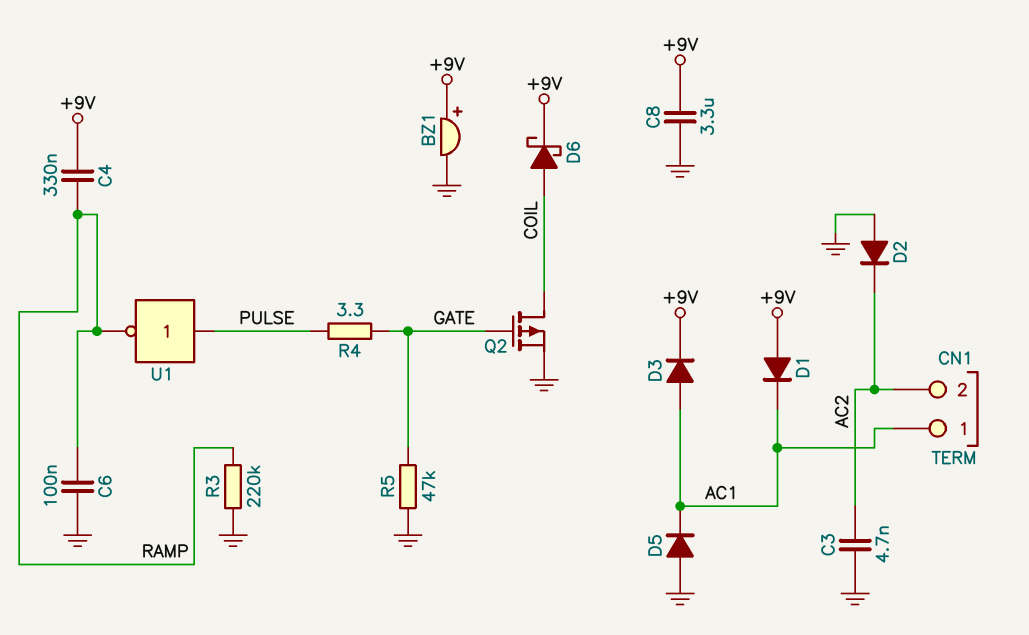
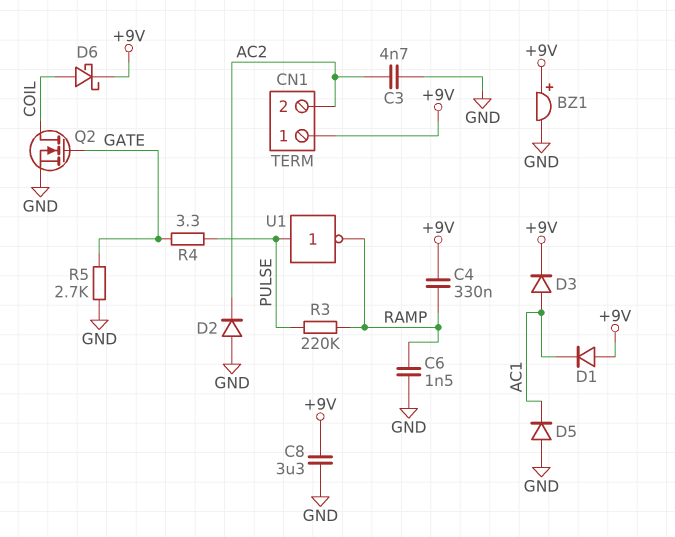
C6: 100nF (GND, RAMP) -> 1.5nF (GND, RAMP)
CN1 pin 1: AC1 -> +9V
Q2: PMOS (G GATE, D COIL, S GND) -> NMOS (G GATE, D COIL, S GND)
R3: 220k (GND, RAMP) -> 220k (PULSE, RAMP)
R5: 47k (GATE, GND) -> 2.7k (GATE, GND)

